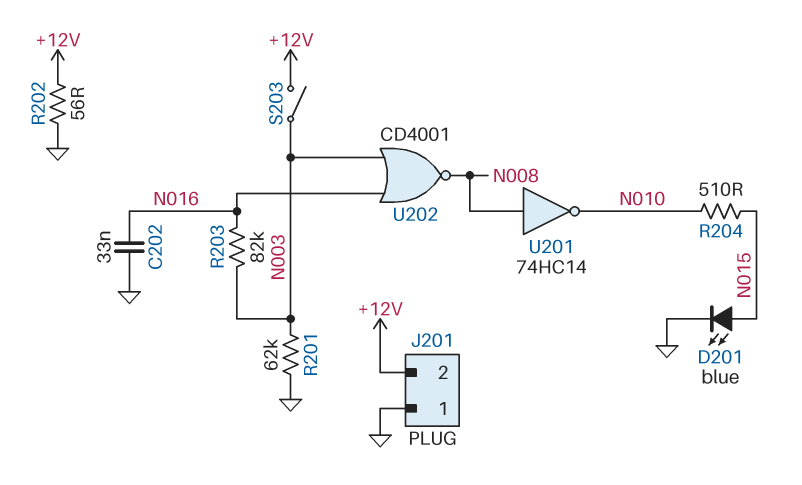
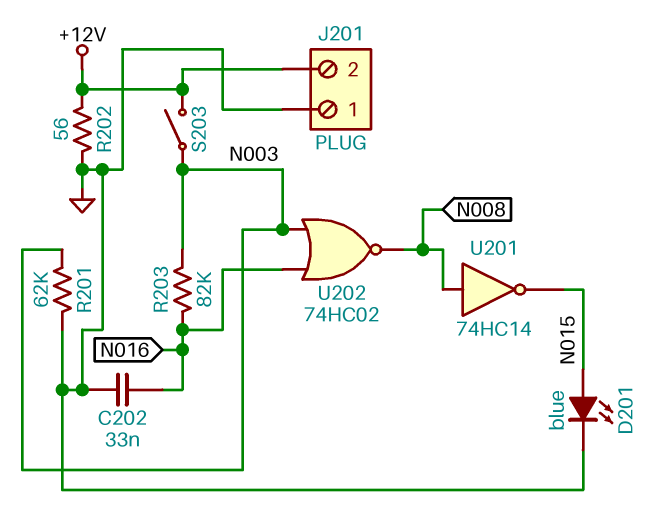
R204: 510 (N010, N015) -> none
U201: NOT 74HC14 (in N008, out N010) -> NOT 74HC14 (in N008, out N015)
U202: NOR CD4001 (in N003, in N016, out N008) -> NOR 74HC02 (in N003, in N016, out N008)

